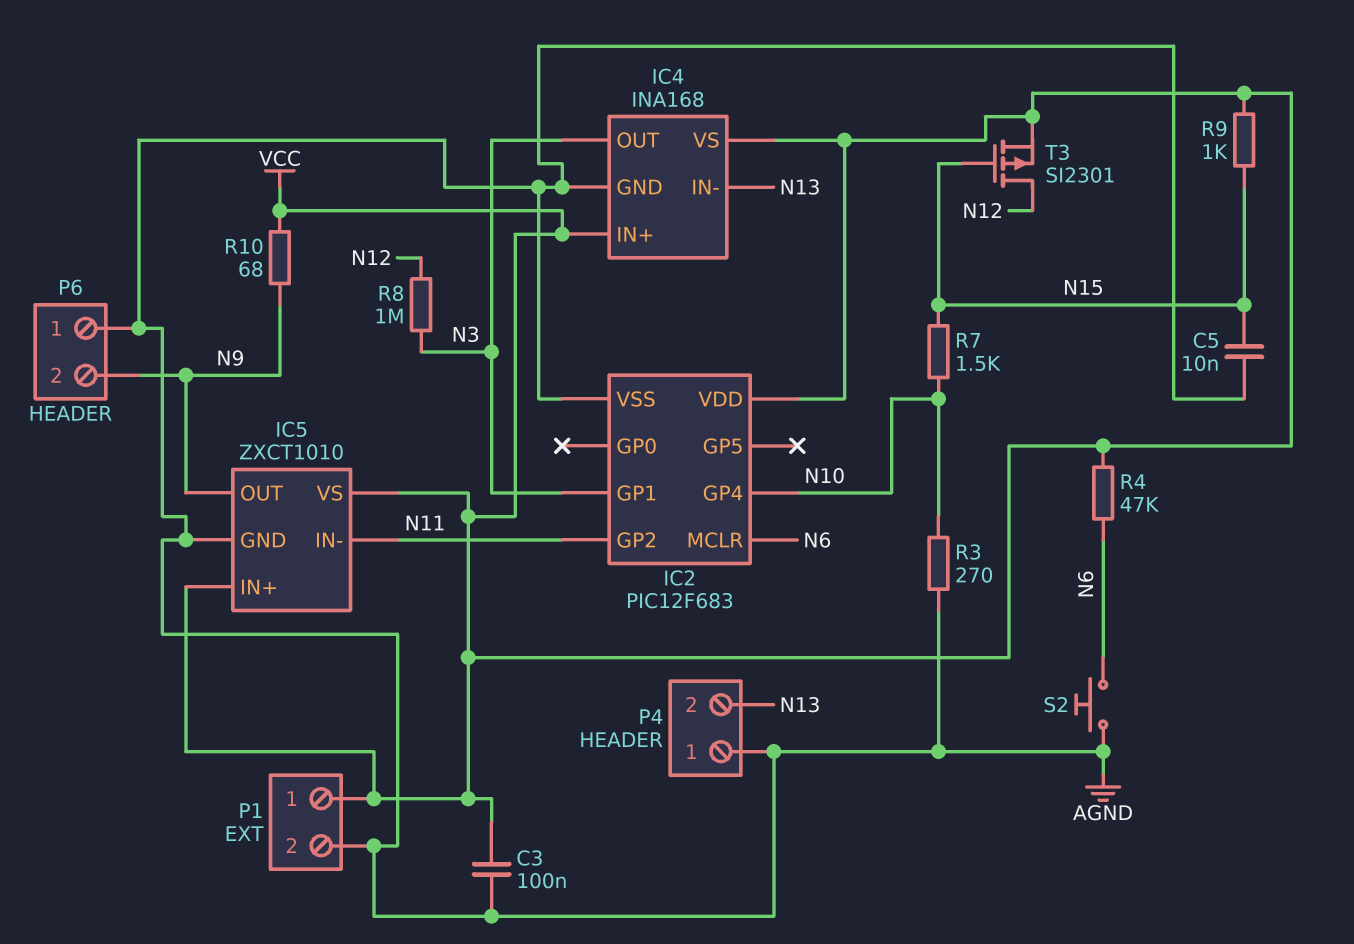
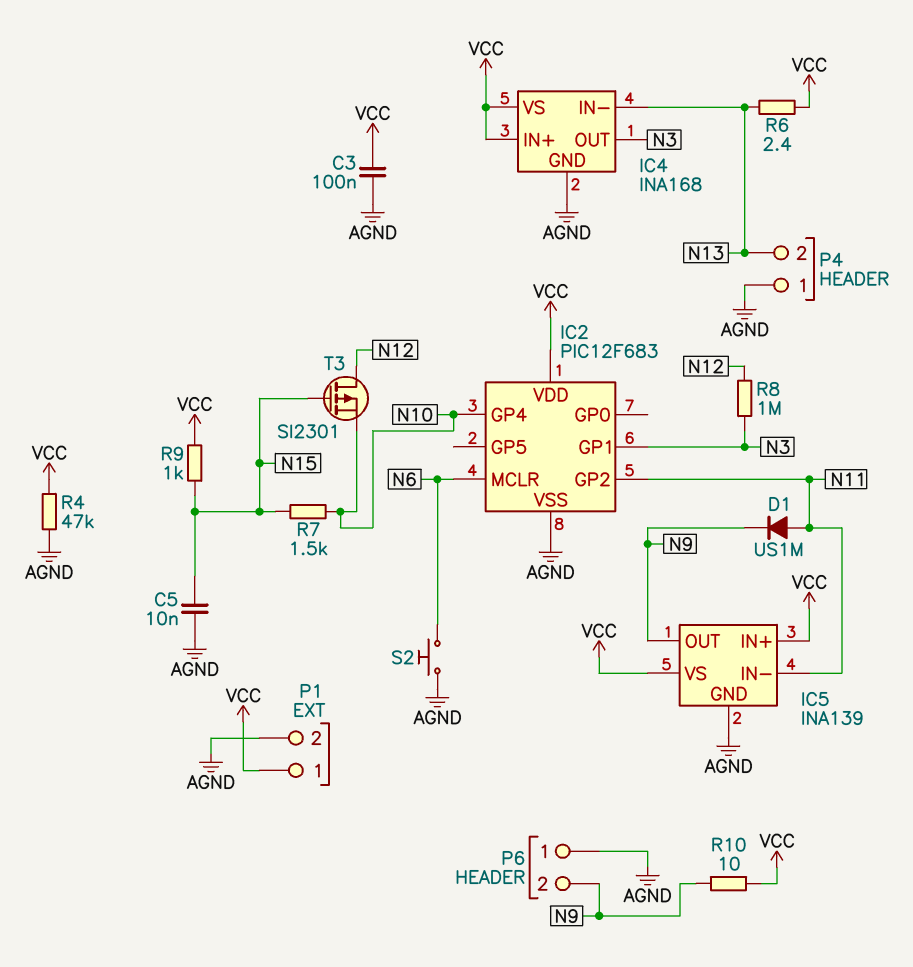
D1: none -> diode US1M (A N11, K N9)
IC5: ZXCT1010 -> INA139
R3: 270 (AGND, N10) -> none
R4: 47k (N6, VCC) -> 47k (AGND, VCC)
R6: none -> 2.4 (N13, VCC)
R10: 68 (N9, VCC) -> 10 (N9, VCC)
T3: PMOS SI2301 (G N15, D N12, S VCC) -> PMOS SI2301 (G N15, D N12, S N10)

